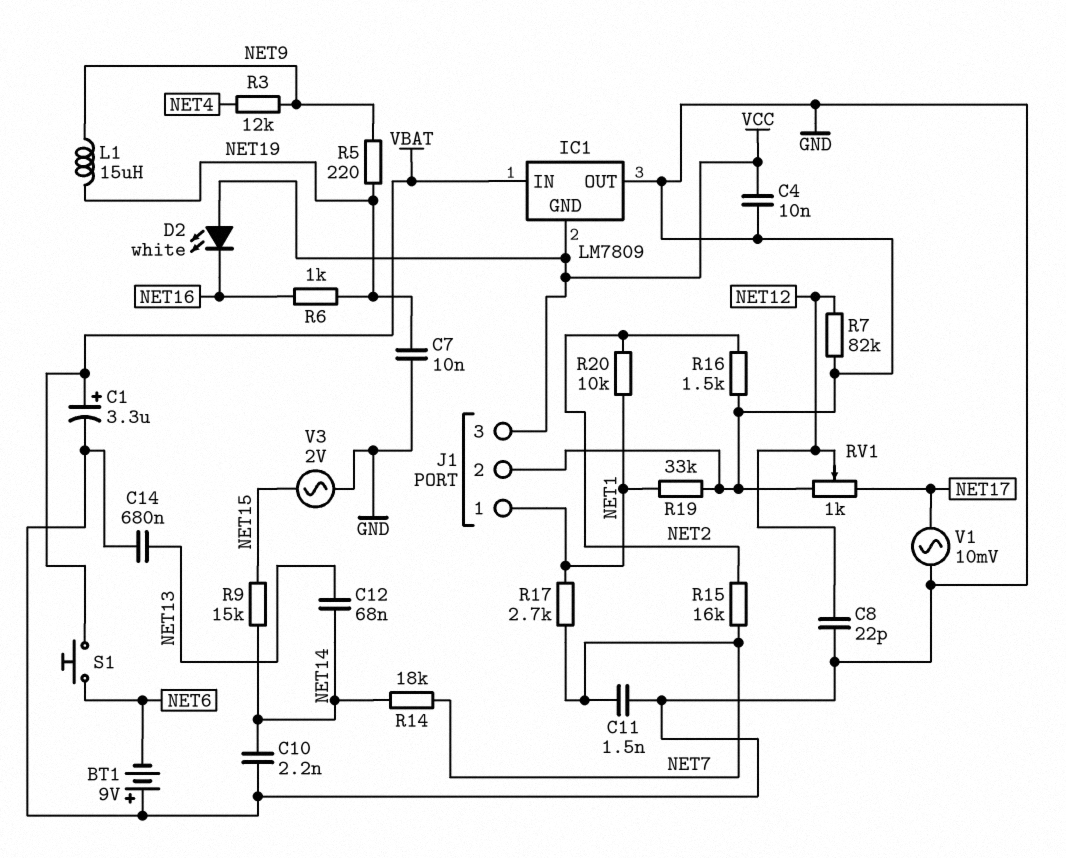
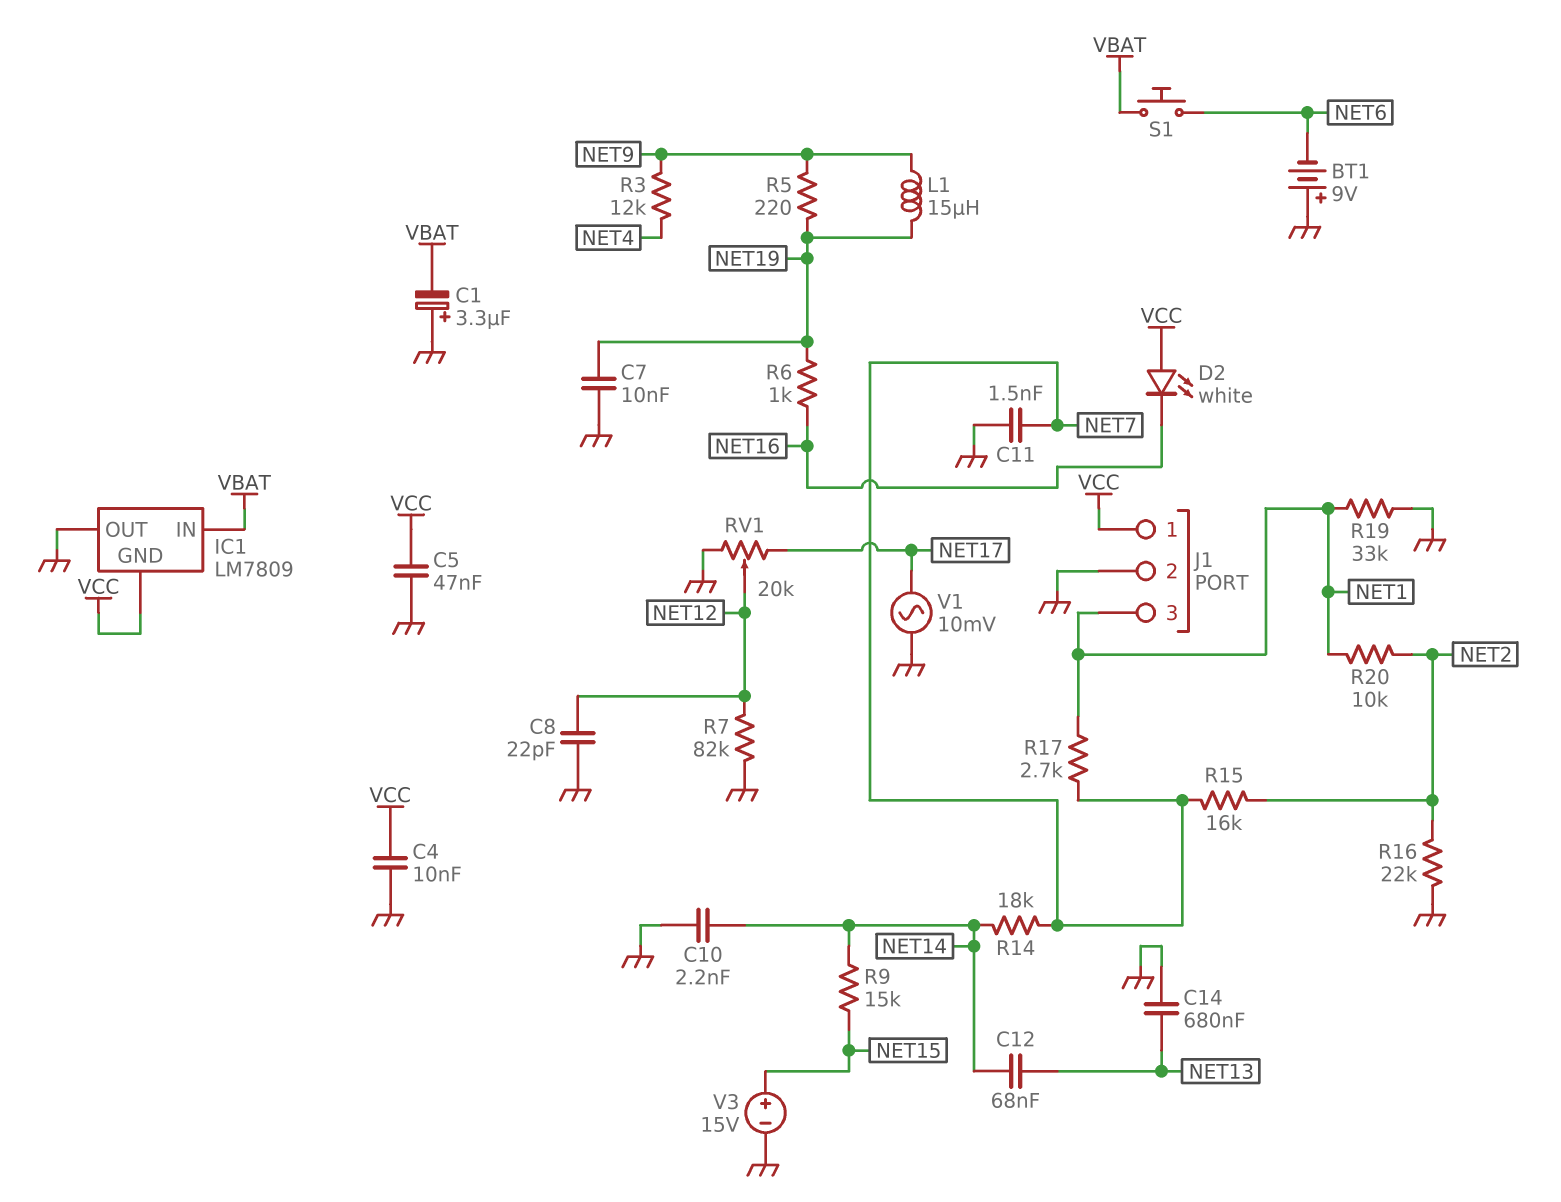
C1: 3.3uF (plus VBAT, minus GND) -> 3.3uF (plus GND, minus VBAT)
C5: none -> 47nF (GND, VCC)
J1 pin 1: NET1 -> VCC
J1 pin 3: VCC -> NET1
R16: 1.5k (GND, NET2) -> 22k (GND, NET2)
RV1: 1k (GND, NET17, wiper NET12) -> 20k (GND, NET17, wiper NET12)
V3: AC 2V (GND, NET15) -> 15V (plus NET15, minus GND)

